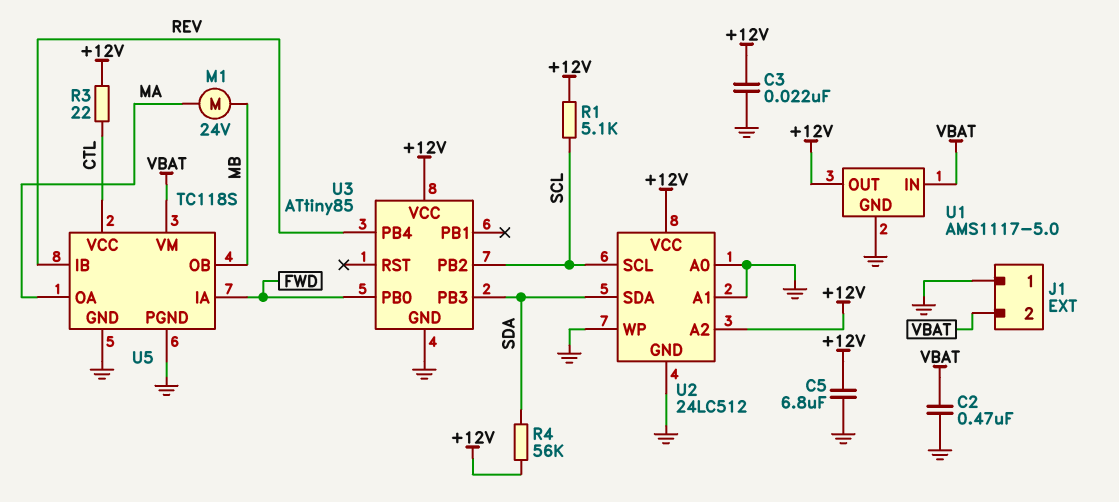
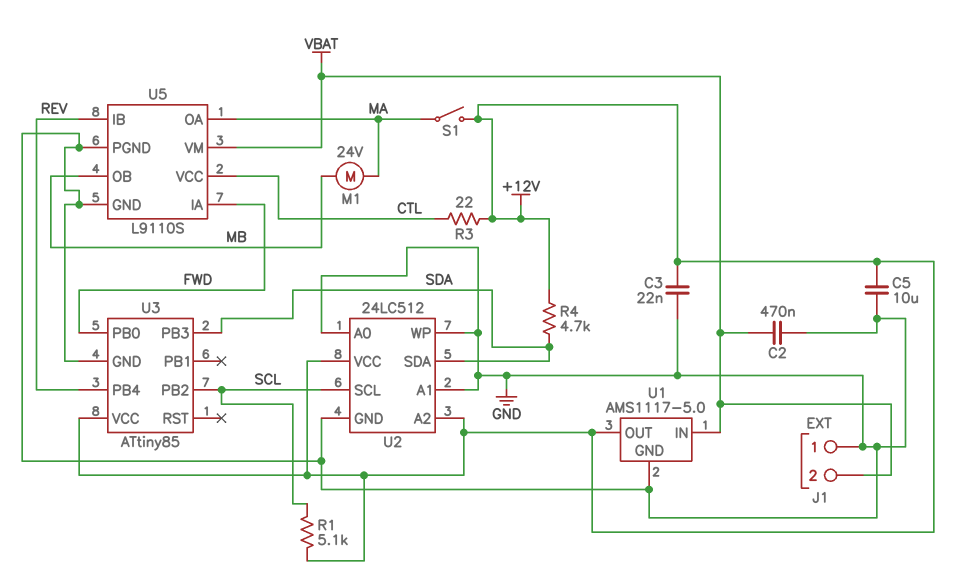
C5: 6.8uF (+12V, GND) -> 10uF (+12V, GND)
R4: 56k (+12V, SDA) -> 4.7k (+12V, SDA)
S1: none -> switch (+12V, MA)
U5: TC118S -> L9110S

